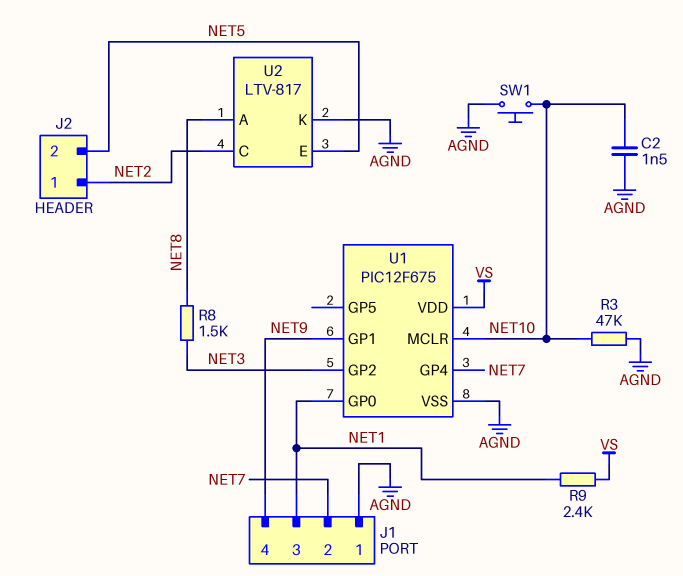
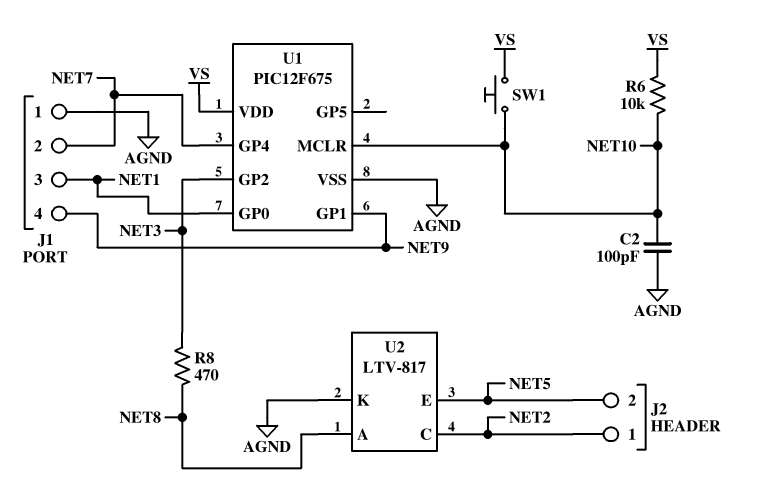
C2: 1.5nF (AGND, NET10) -> 100pF (AGND, NET10)
R3: 47k (AGND, NET10) -> none
R6: none -> 10k (NET10, VS)
R8: 1.5k (NET3, NET8) -> 470 (NET3, NET8)
R9: 2.4k (NET1, VS) -> none
SW1: button (AGND, NET10) -> button (NET10, VS)

